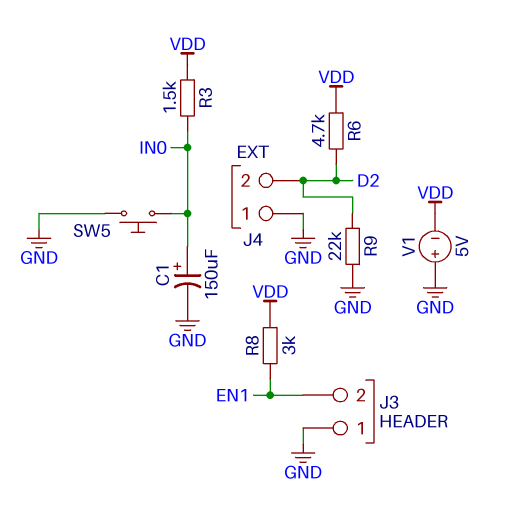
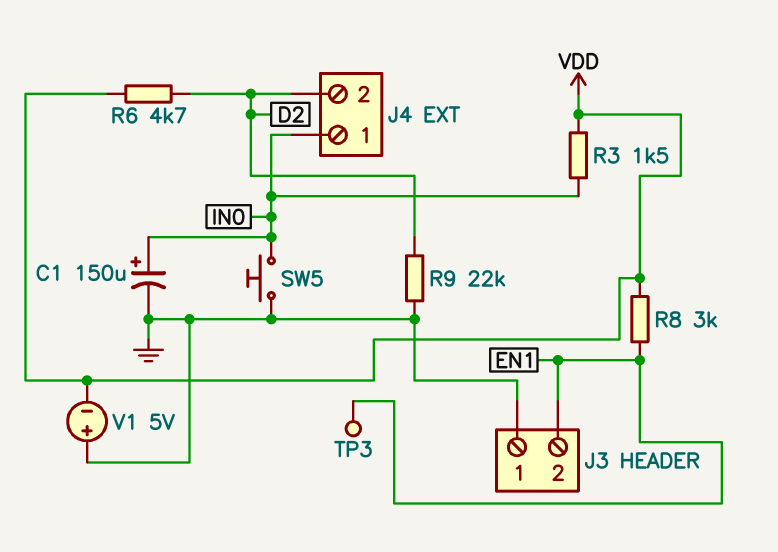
J4 pin 1: GND -> IN0
TP3: none -> test point (EN1)

